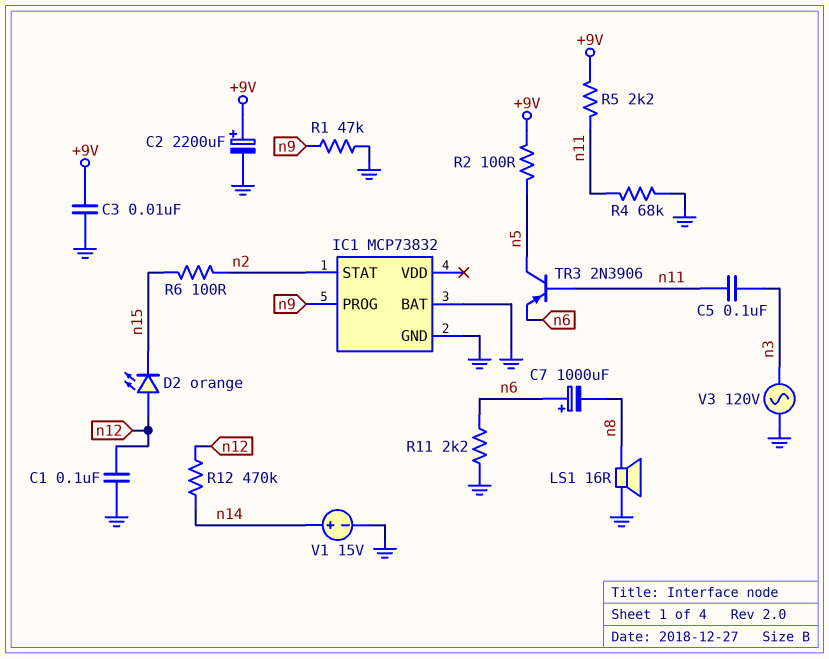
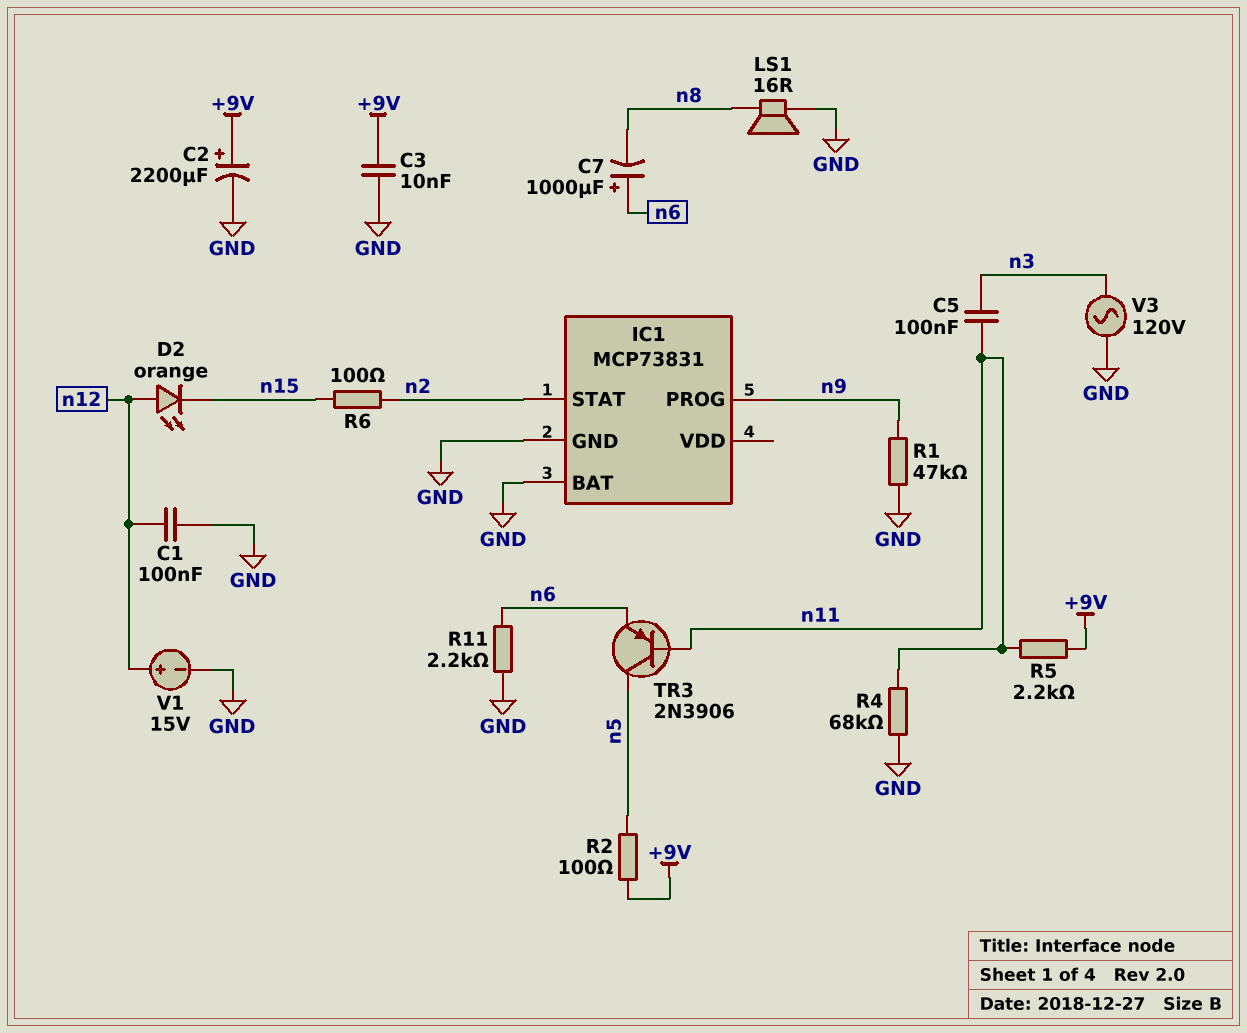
IC1: MCP73832 -> MCP73831
R12: 470k (n12, n14) -> none
V1: 15V (plus n14, minus GND) -> 15V (plus n12, minus GND)

